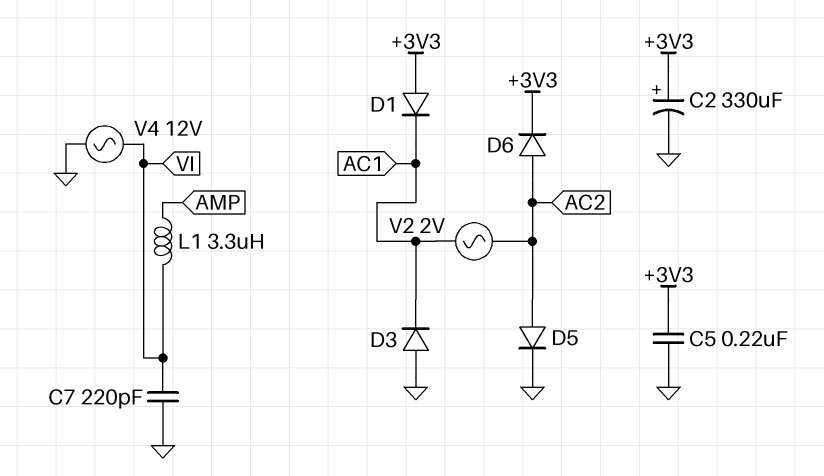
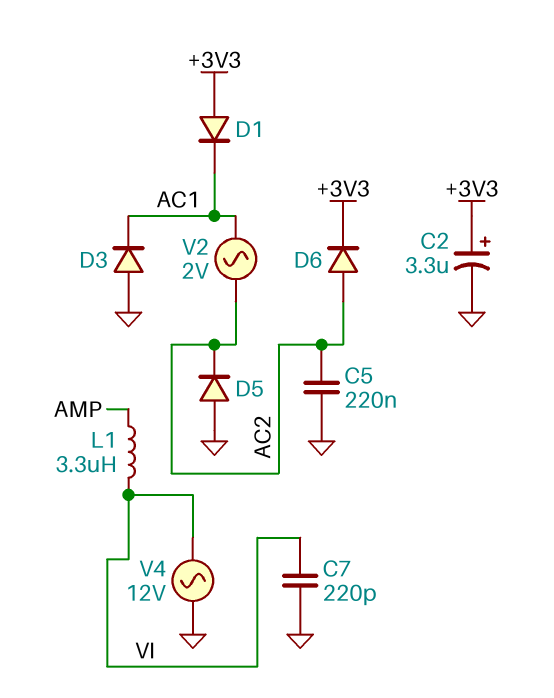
C2: 330uF (plus +3V3, minus GND) -> 3.3uF (plus +3V3, minus GND)
C5: 220nF (+3V3, GND) -> 220nF (AC2, GND)
D5: diode (A AC2, K GND) -> diode (A GND, K AC2)

